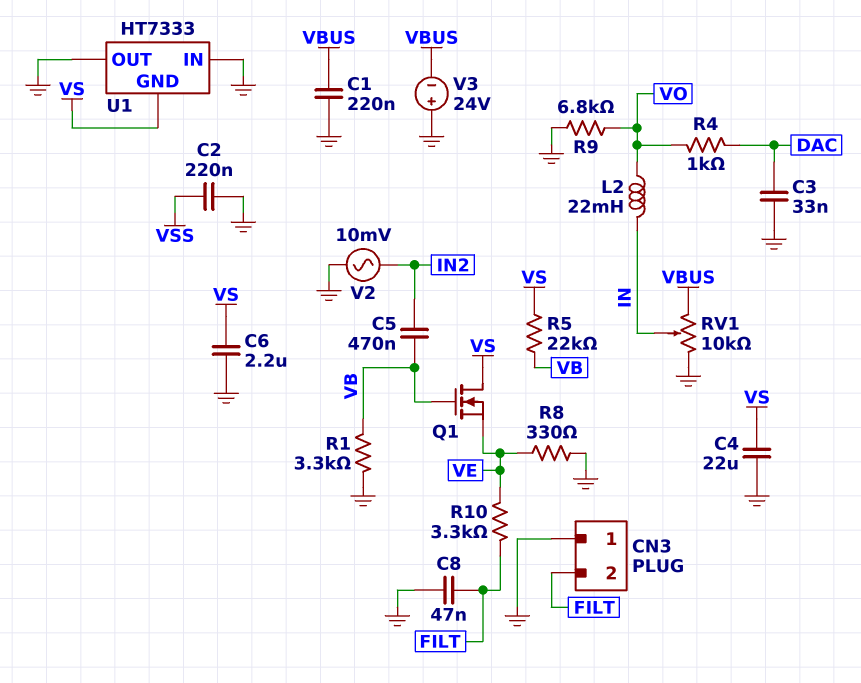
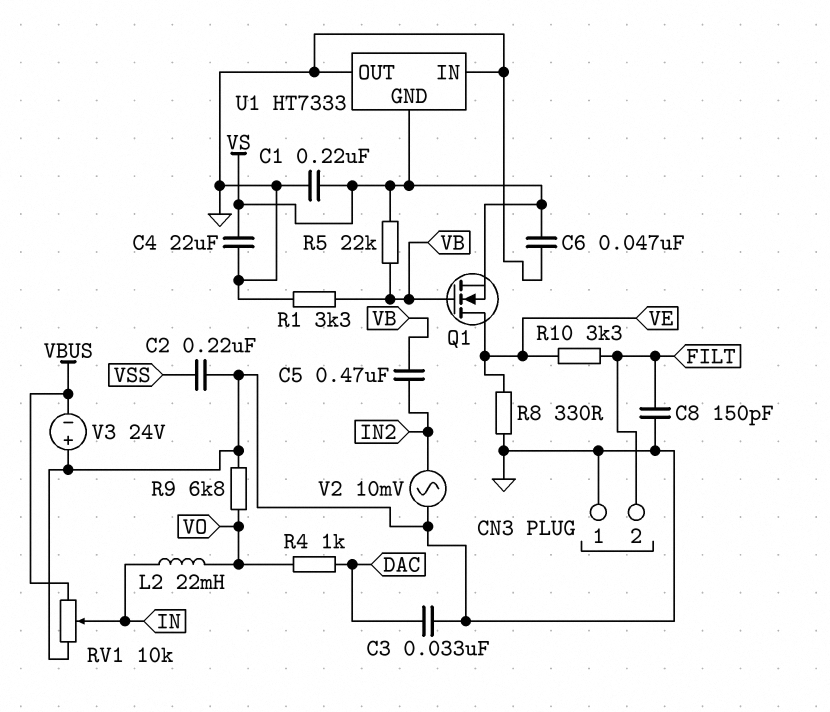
C1: 220nF (GND, VBUS) -> 220nF (GND, VS)
C6: 2.2uF (GND, VS) -> 47nF (GND, VS)
C8: 47nF (FILT, GND) -> 150pF (FILT, GND)
Q1: NMOS (G VB, D VS, S VE) -> NMOS (G VB, D VE, S VS)

